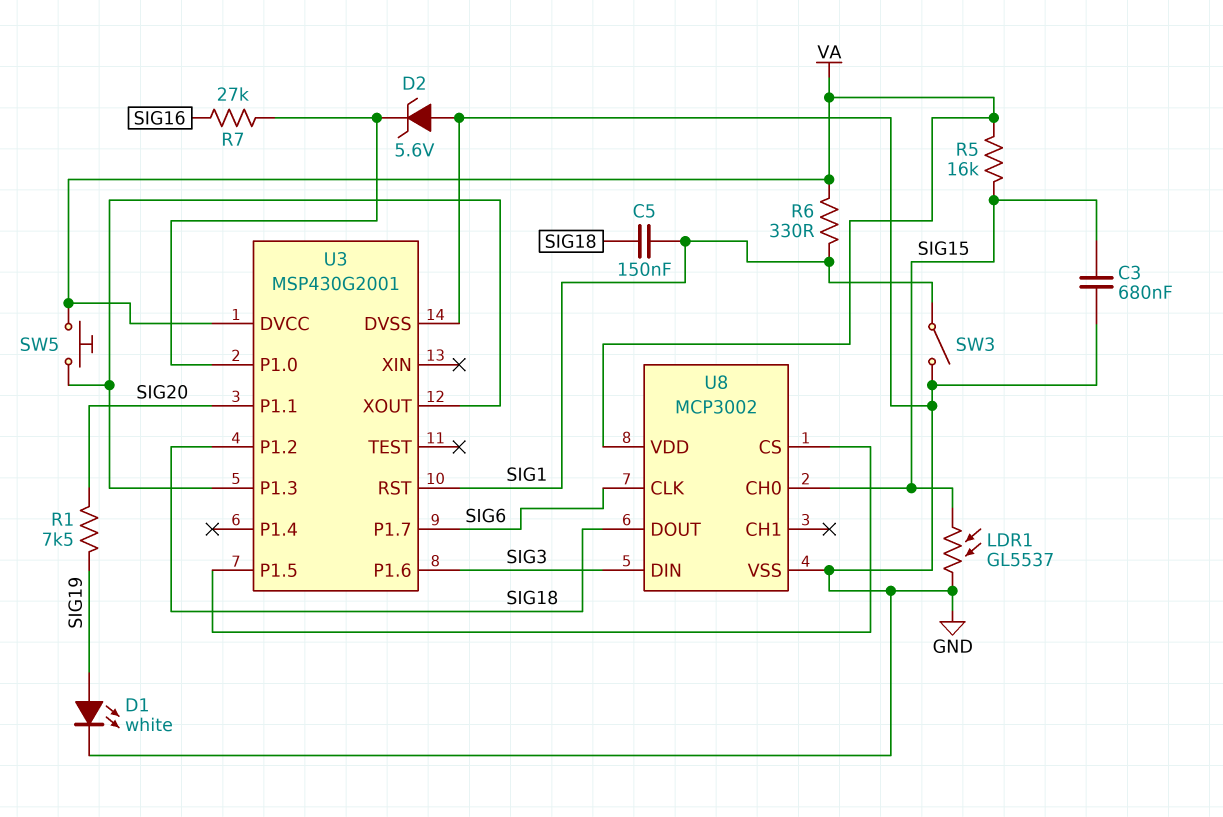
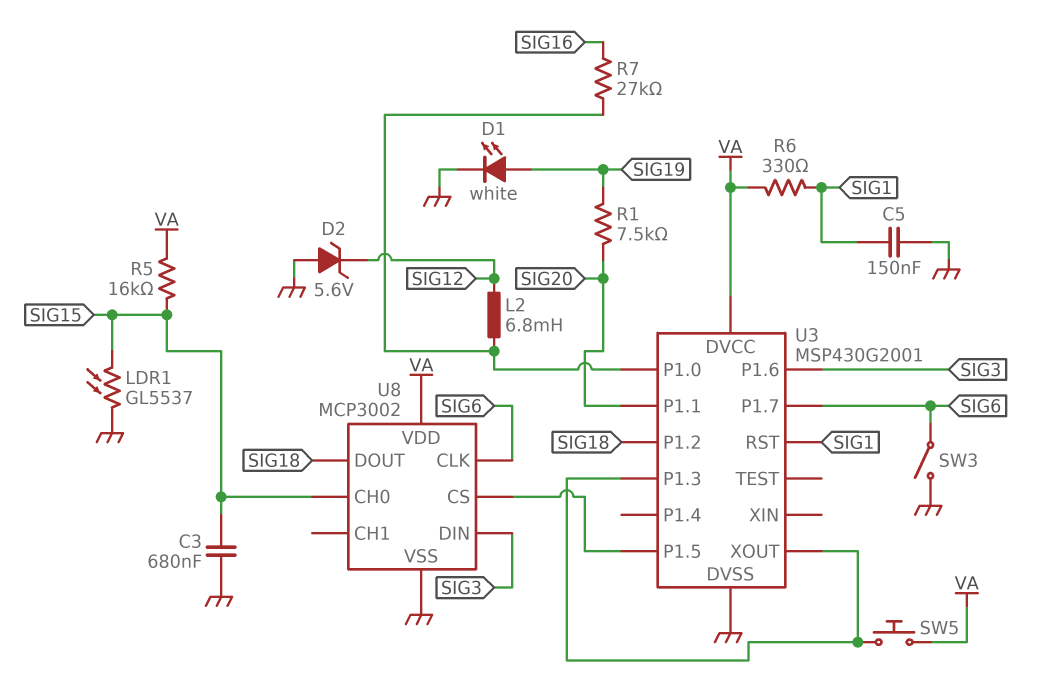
C5: 150nF (SIG1, SIG18) -> 150nF (GND, SIG1)
D2: zener 5.6V (A GND, K U3/P1.0) -> zener 5.6V (A GND, K SIG12)
L2: none -> 6.8mH (SIG12, U3/P1.0)
SW3: switch (GND, SIG1) -> switch (GND, SIG6)

